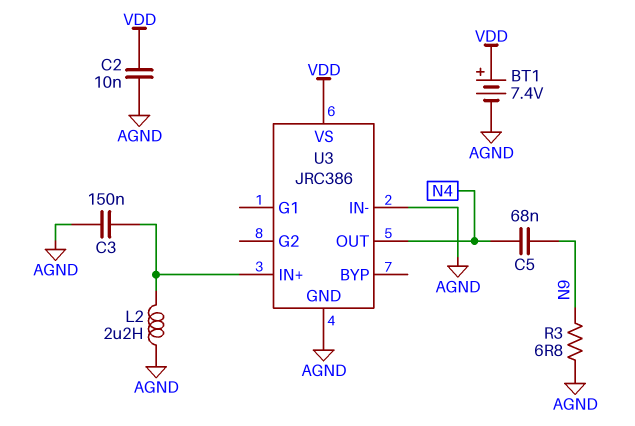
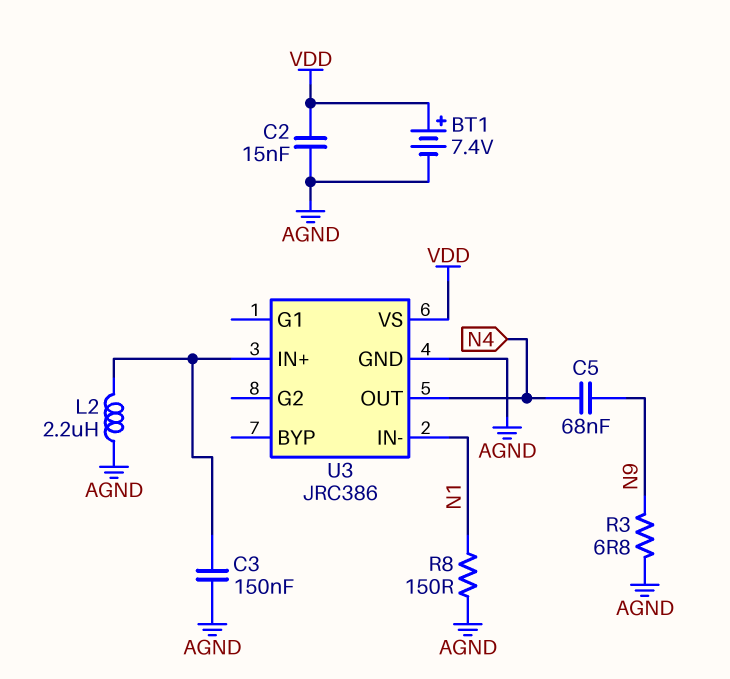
C2: 10nF (AGND, VDD) -> 15nF (AGND, VDD)
R8: none -> 150 (AGND, N1)
U3 pin IN-: AGND -> N1

